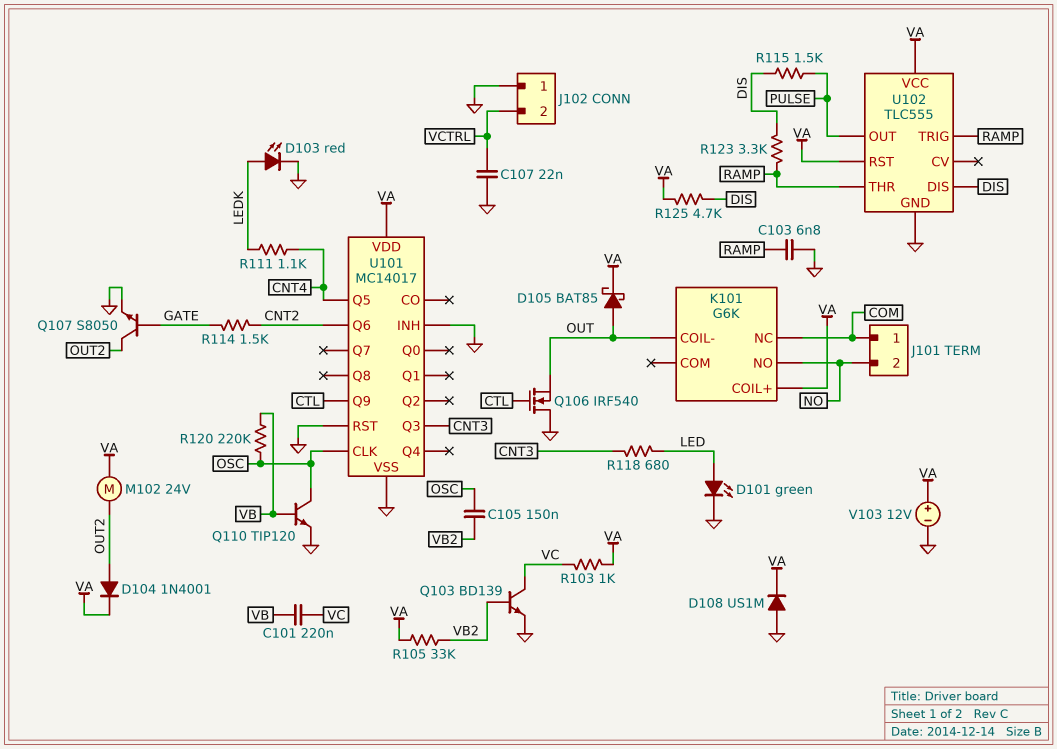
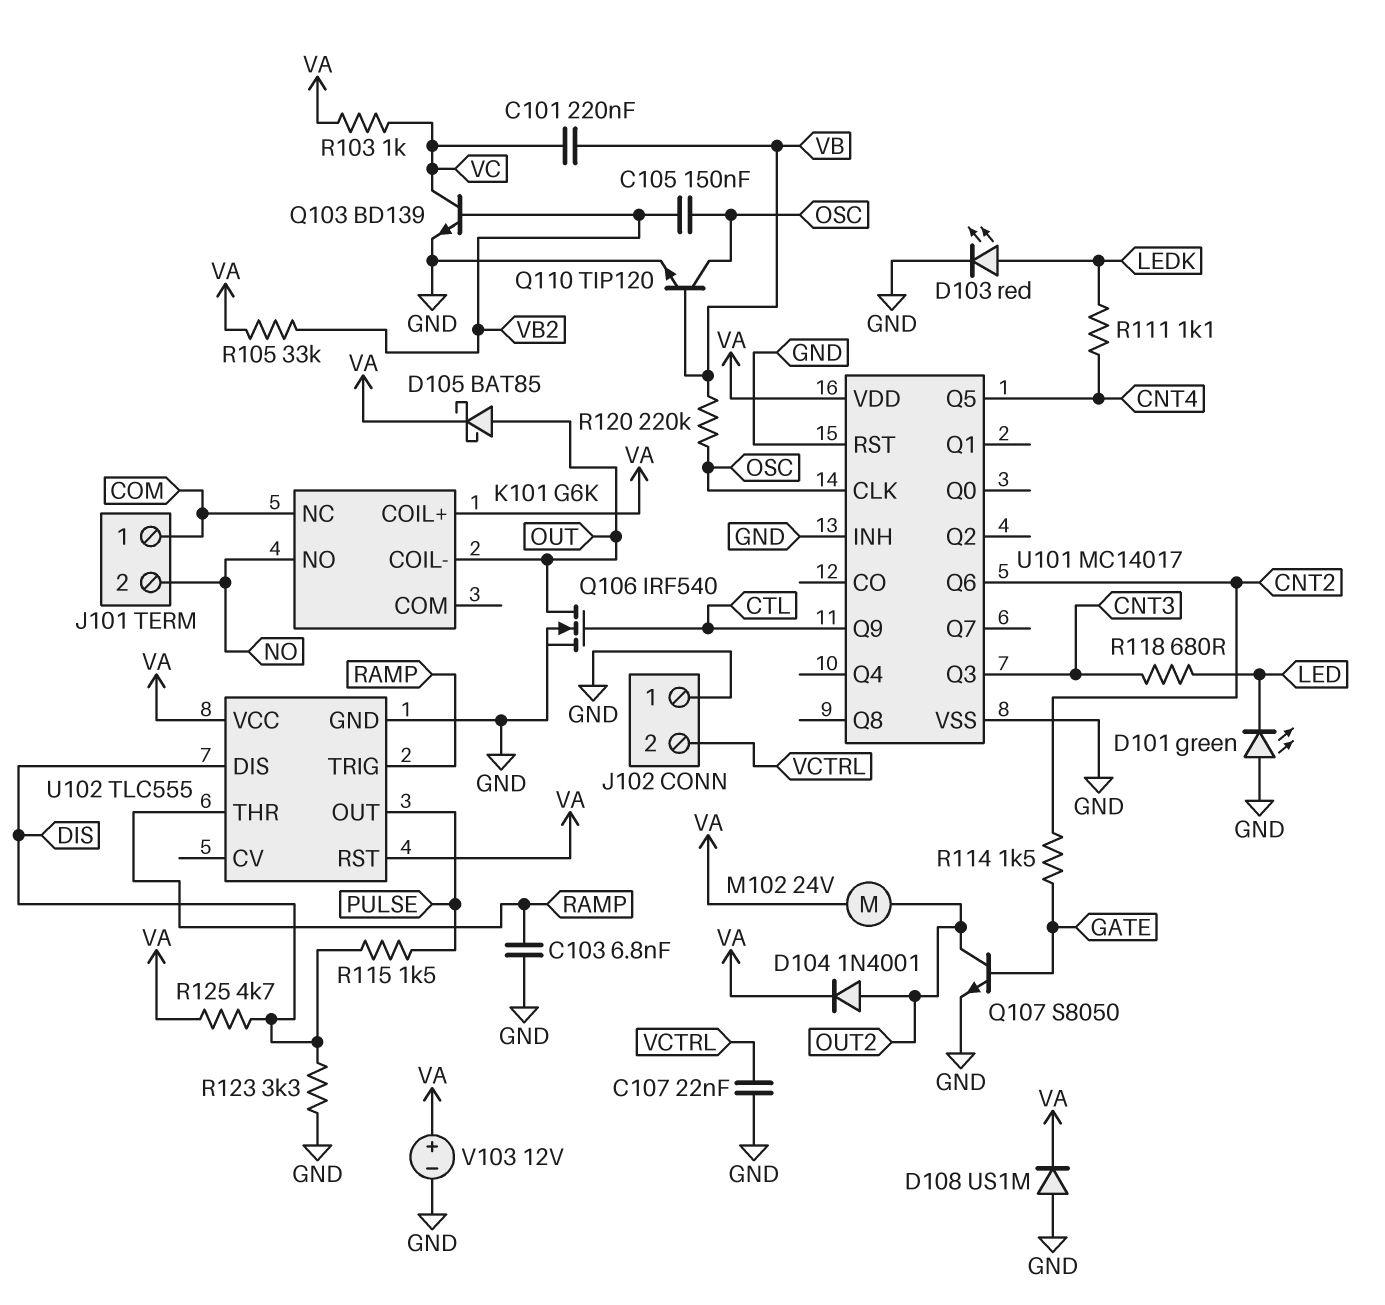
D101: LED green (A LED, K GND) -> LED green (A GND, K LED)
Q106: NMOS IRF540 (G CTL, D GND, S OUT) -> NMOS IRF540 (G CTL, D OUT, S GND)
R123: 3.3k (DIS, RAMP) -> 3.3k (DIS, GND)

